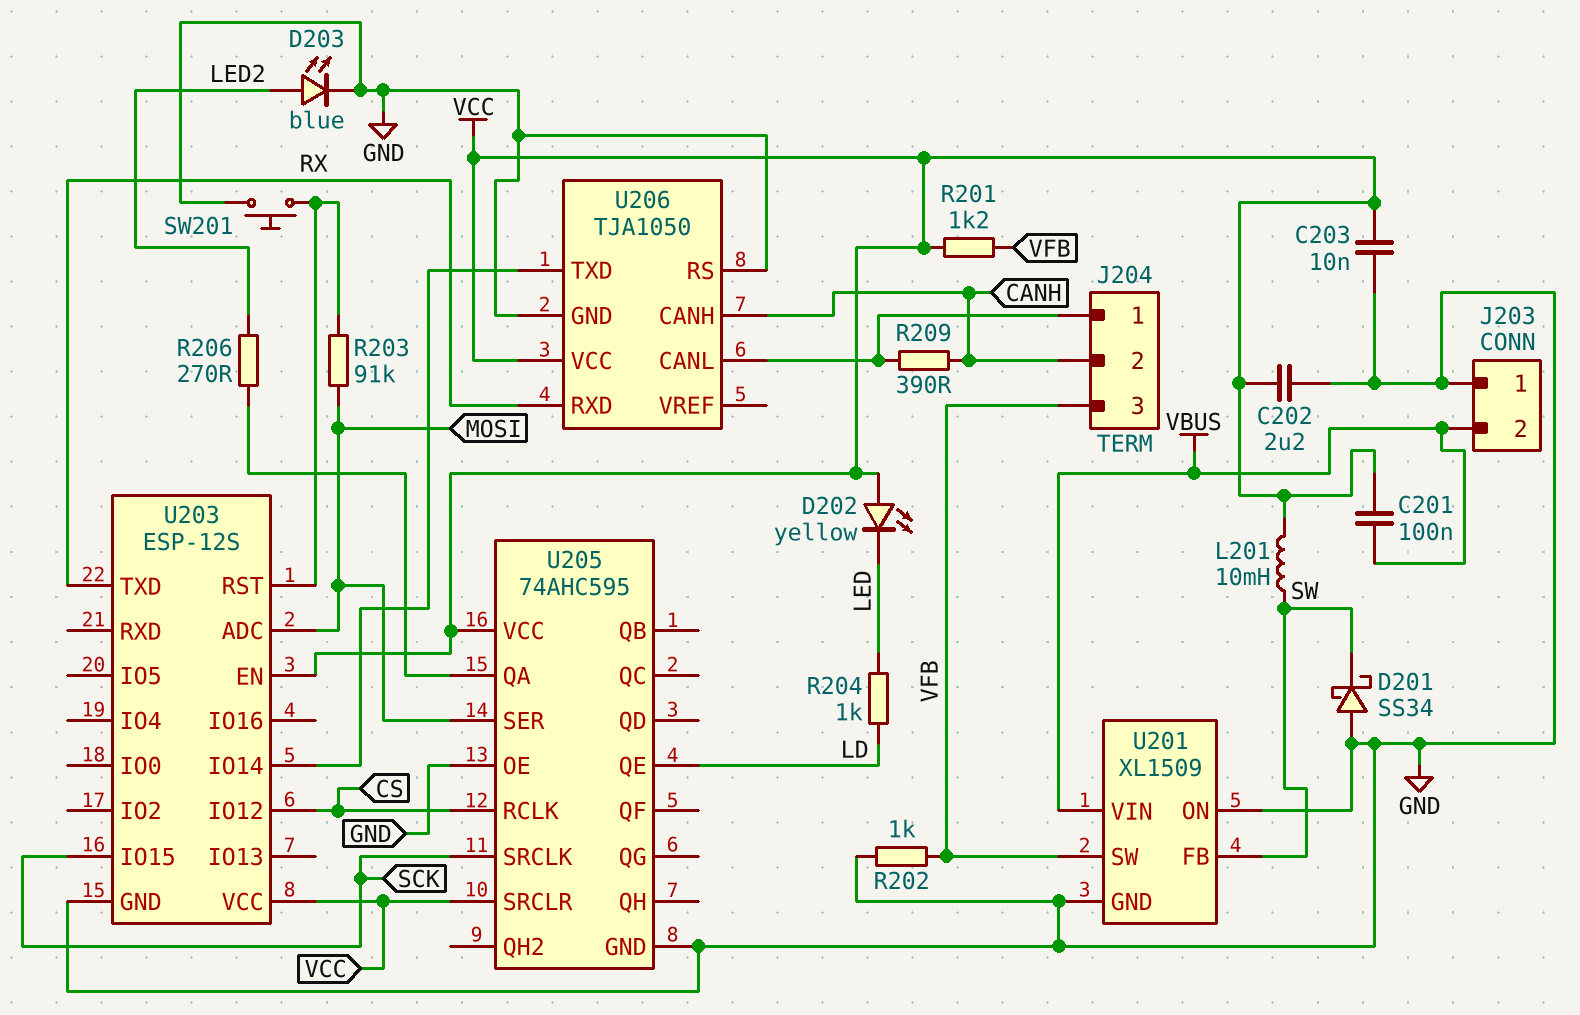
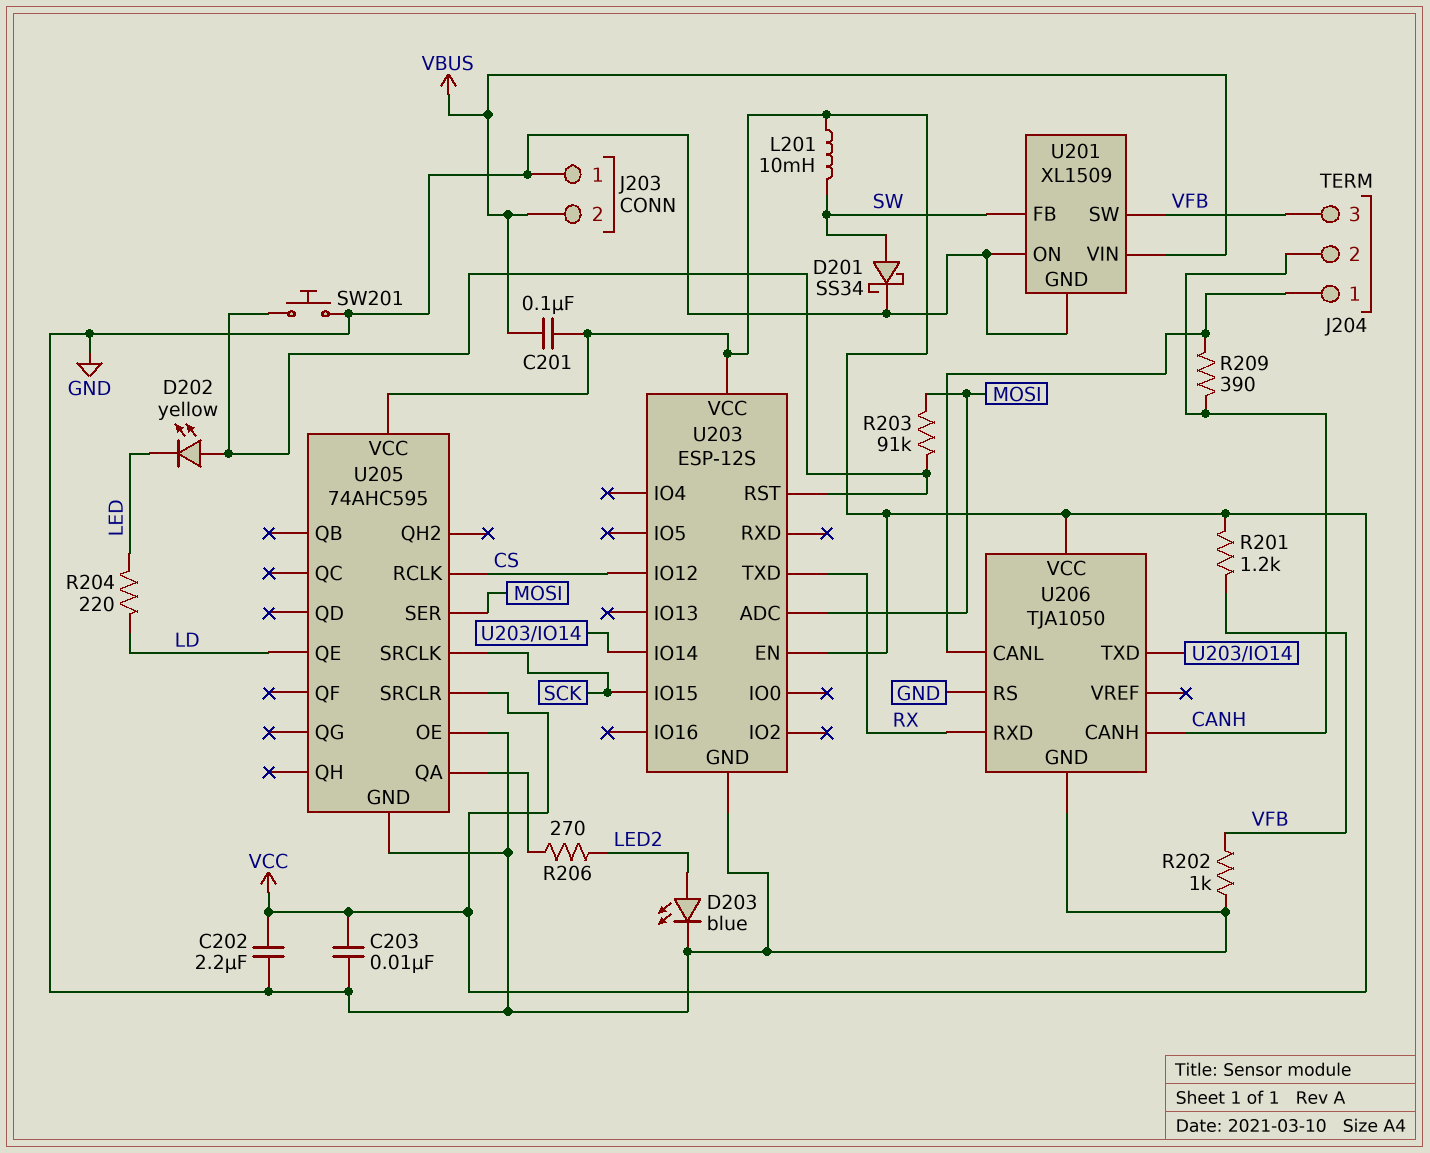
D201: schottky SS34 (A GND, K SW) -> schottky SS34 (A SW, K GND)
D202: LED yellow (A VCC, K LED) -> LED yellow (A U203/RST, K LED)
R204: 1k (LD, LED) -> 220 (LD, LED)

